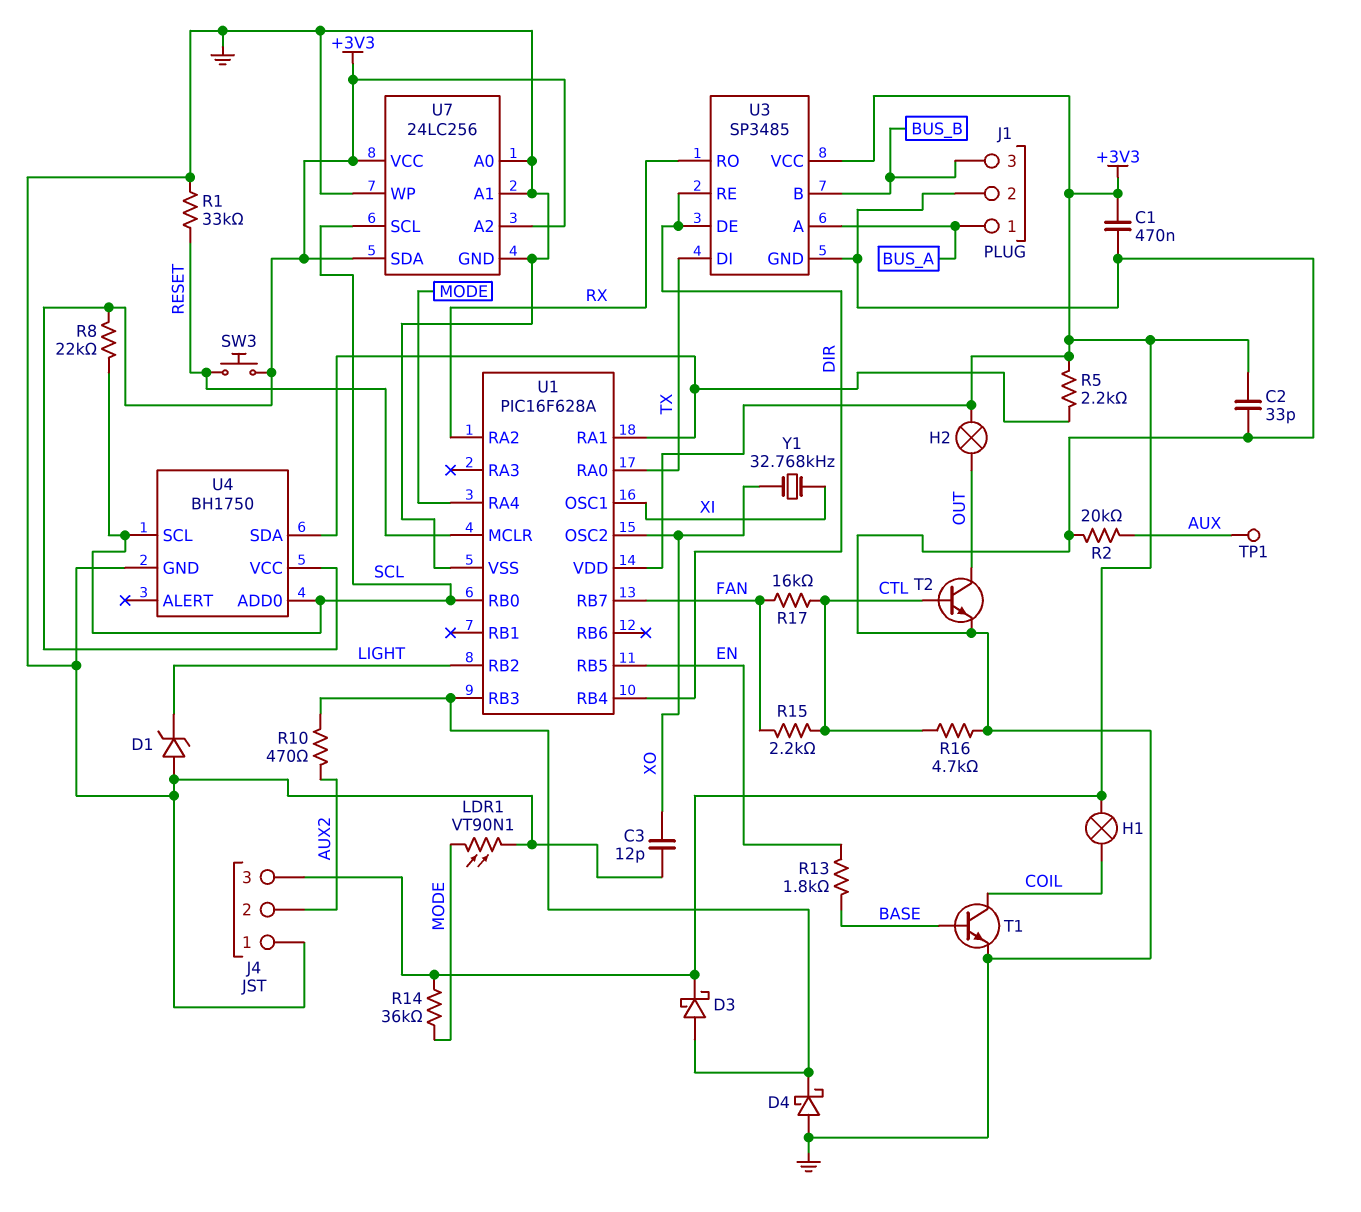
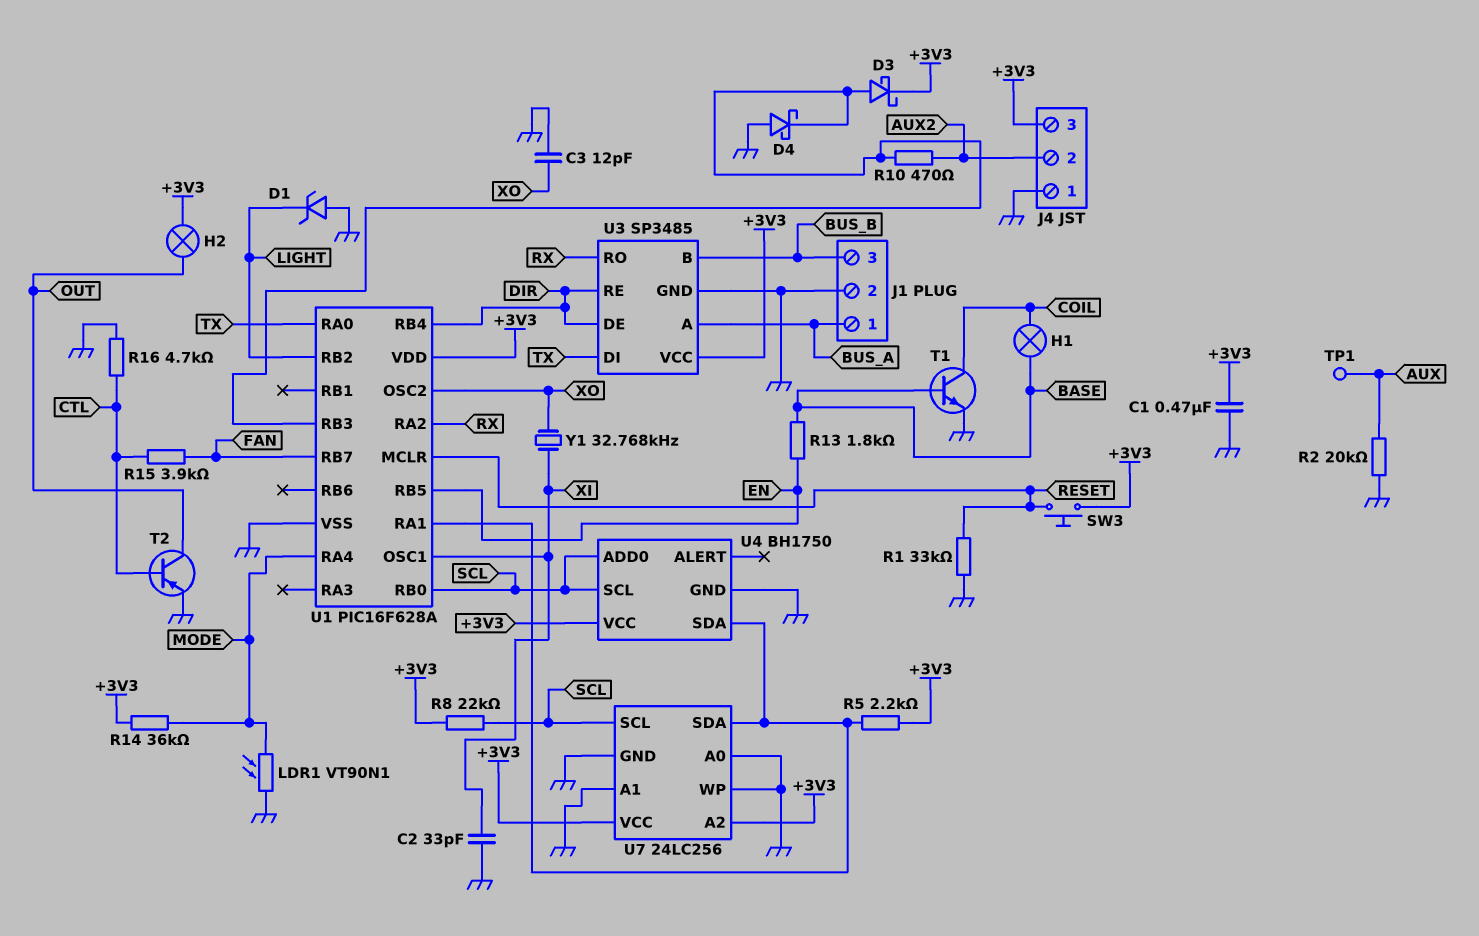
C2: 33pF (+3V3, GND) -> 33pF (GND, XI)
H1: lamp (+3V3, COIL) -> lamp (BASE, COIL)
R15: 2.2k (CTL, FAN) -> 3.9k (CTL, FAN)
R17: 16k (CTL, FAN) -> none
T2: NPN (B CTL, C OUT, E GND) -> PNP (B CTL, C OUT, E GND)
U7 pin SDA: +3V3 -> U1/RA1

